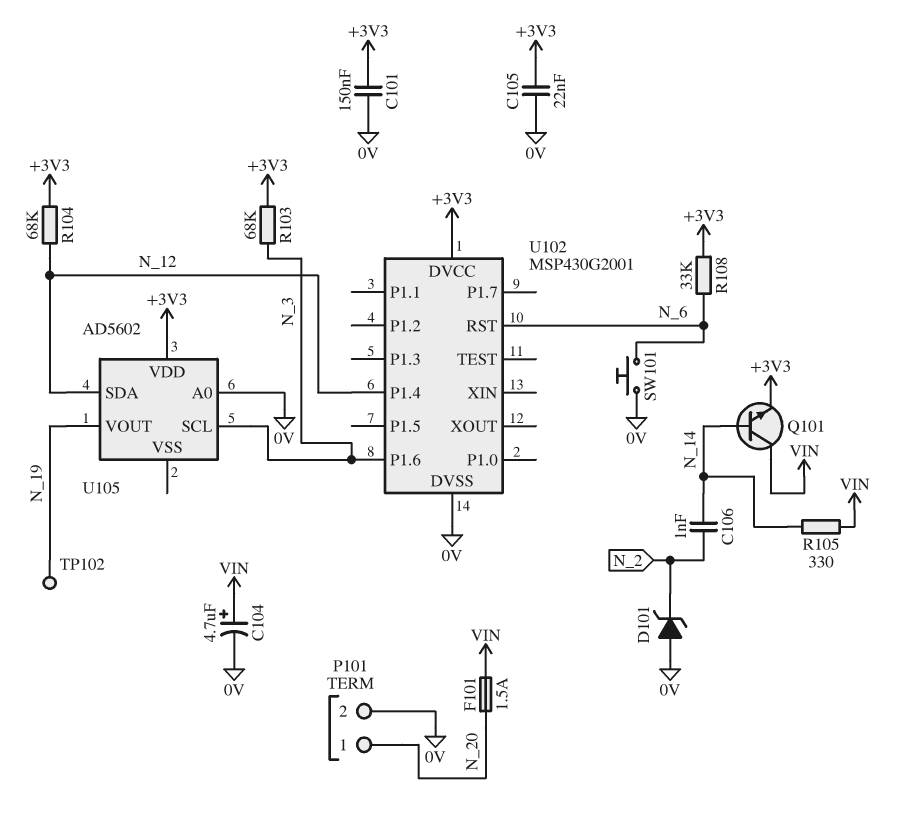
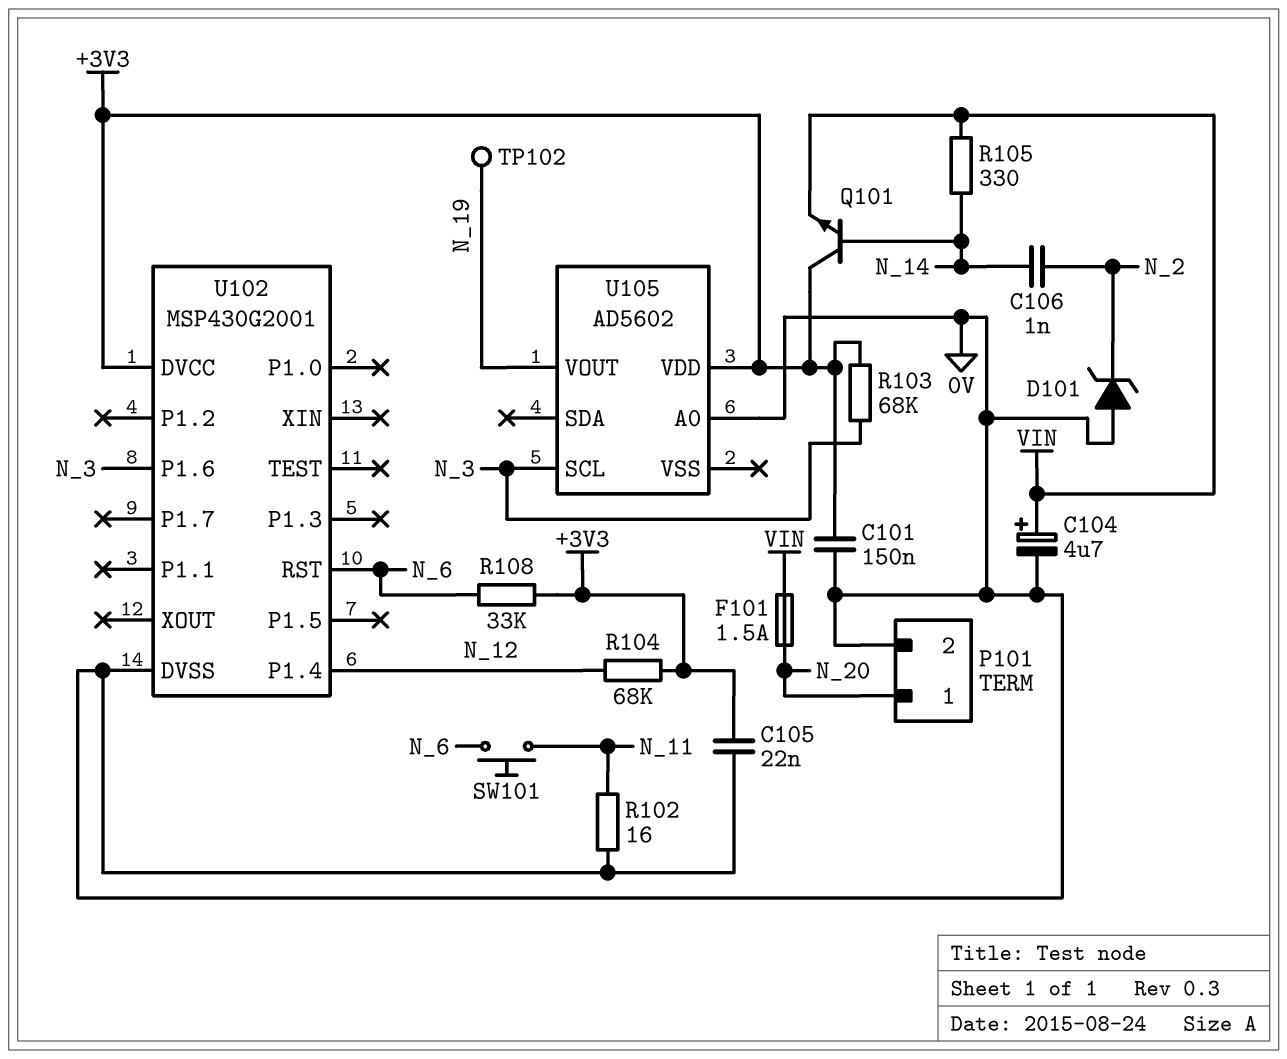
Q101: NPN (B N_14, C VIN, E +3V3) -> NPN (B N_14, C +3V3, E VIN)
R102: none -> 16 (0V, N_11)
SW101: button (0V, N_6) -> button (N_6, N_11)
U105 pin SDA: N_12 -> none

